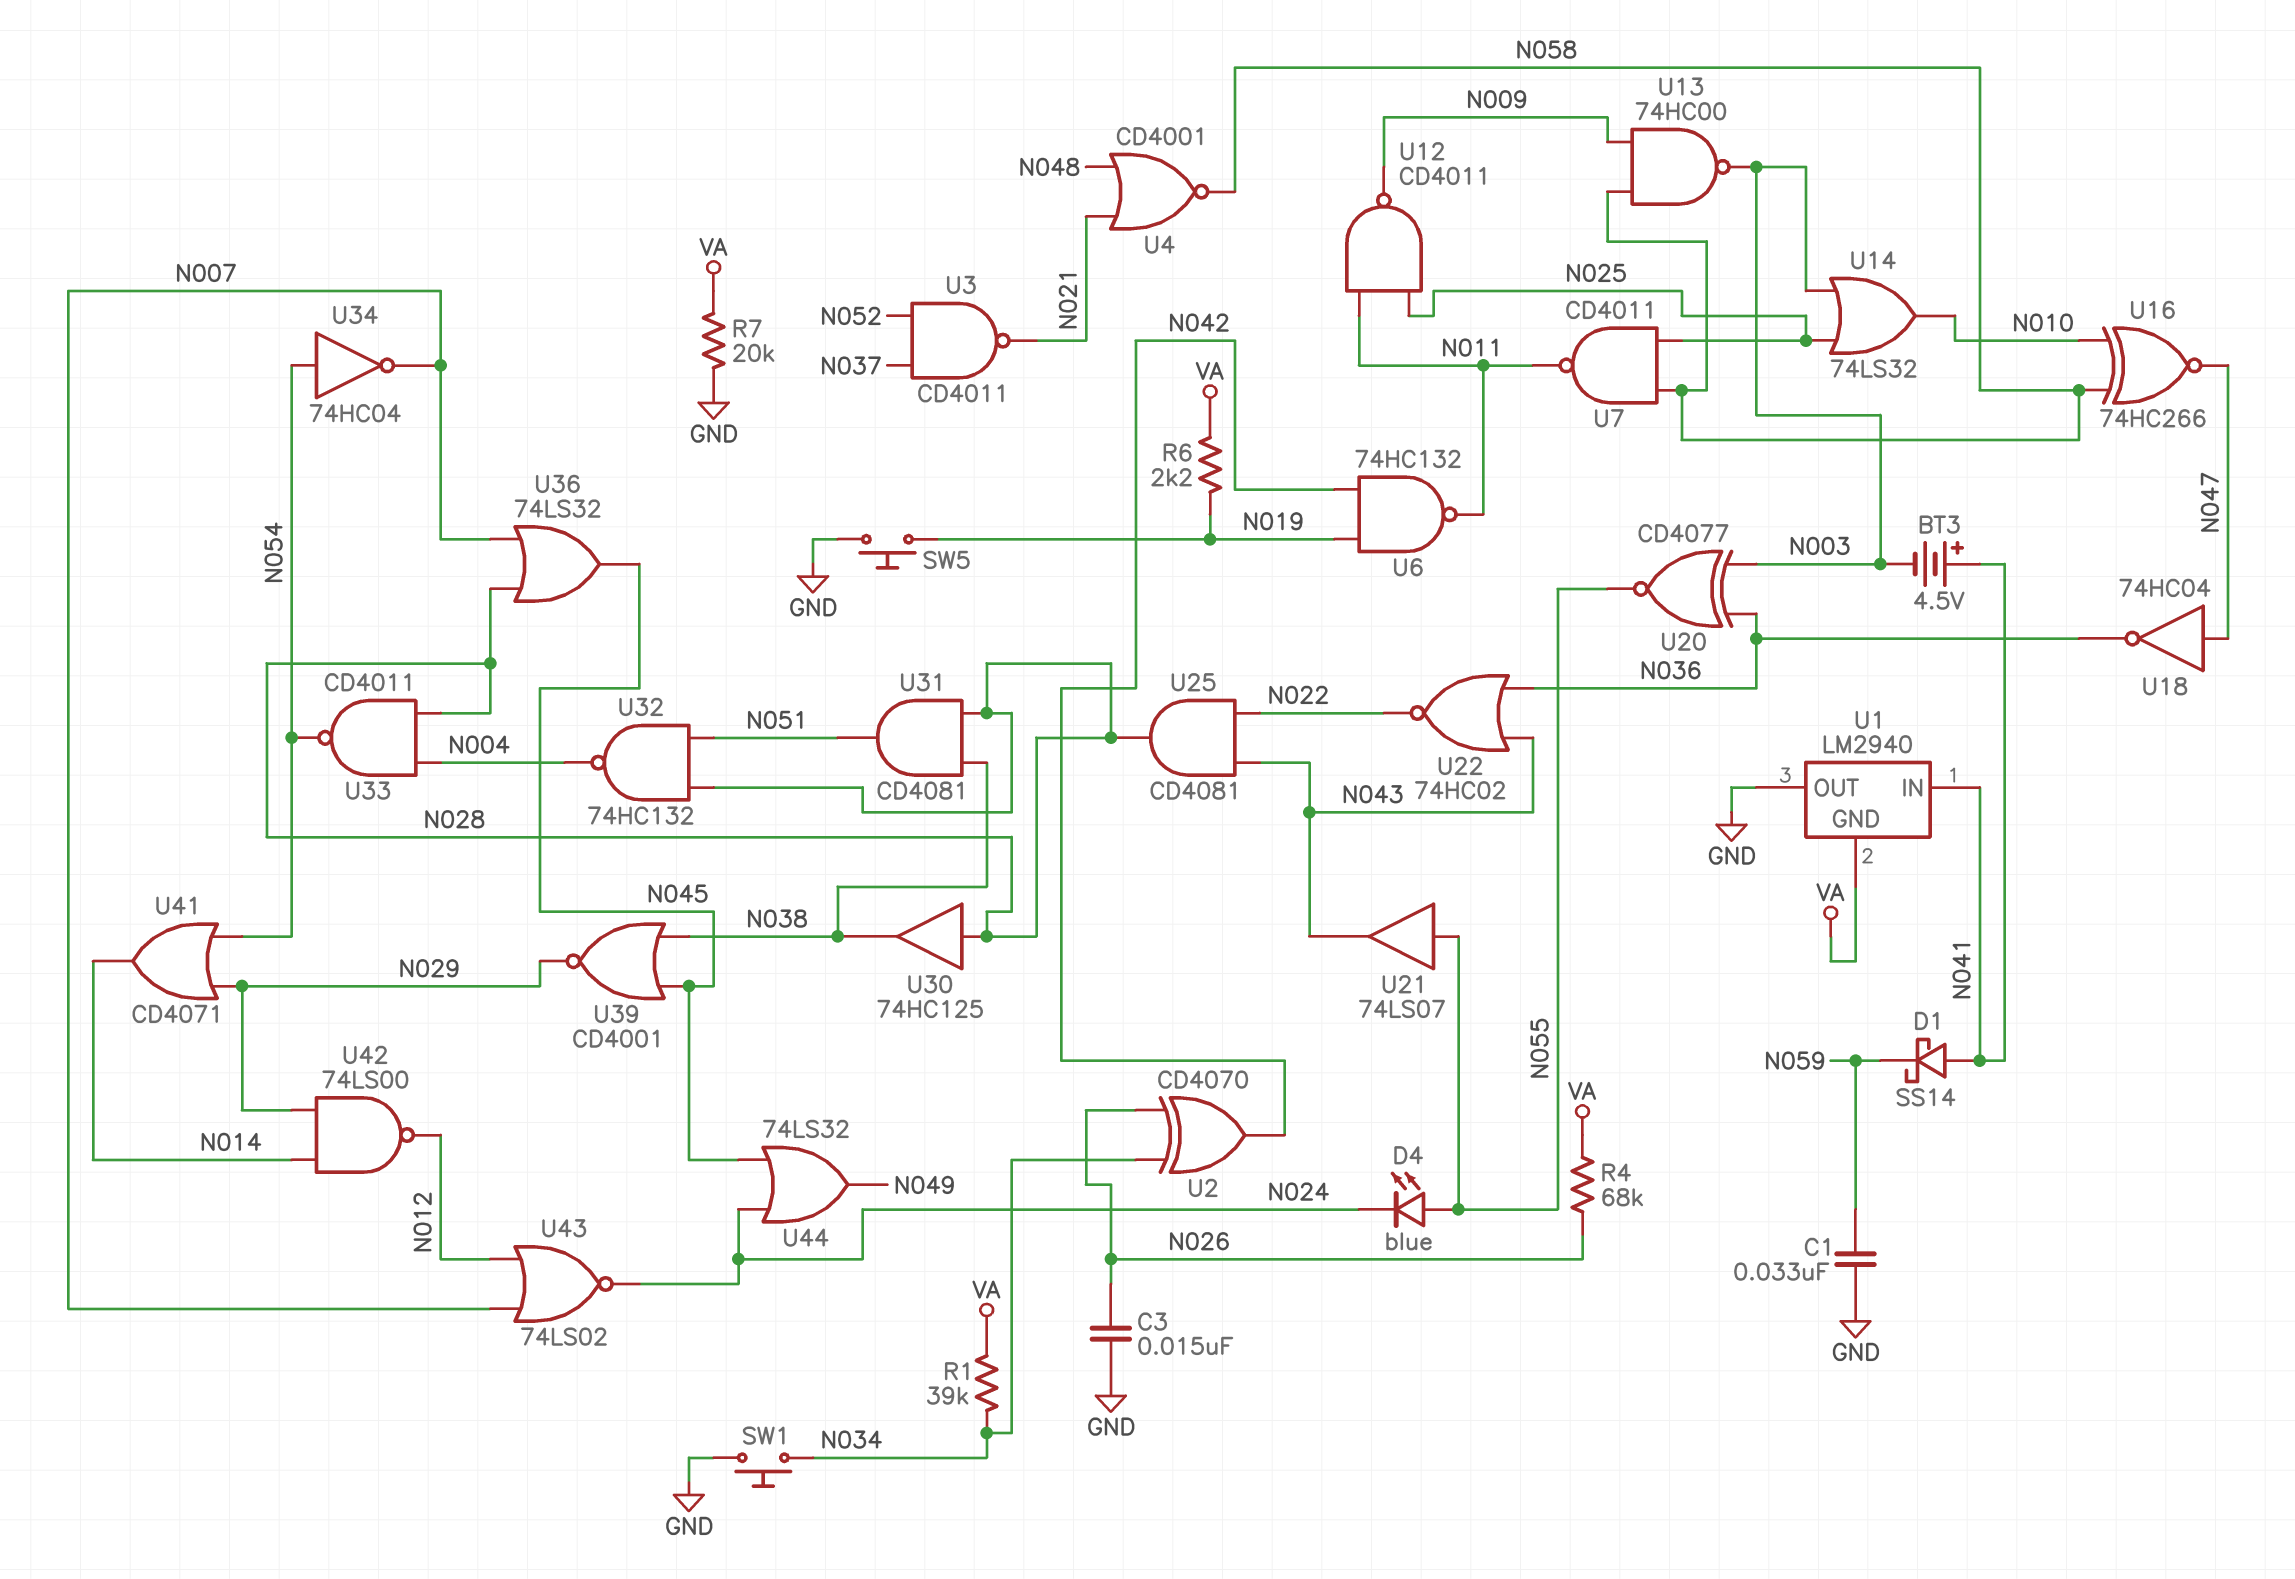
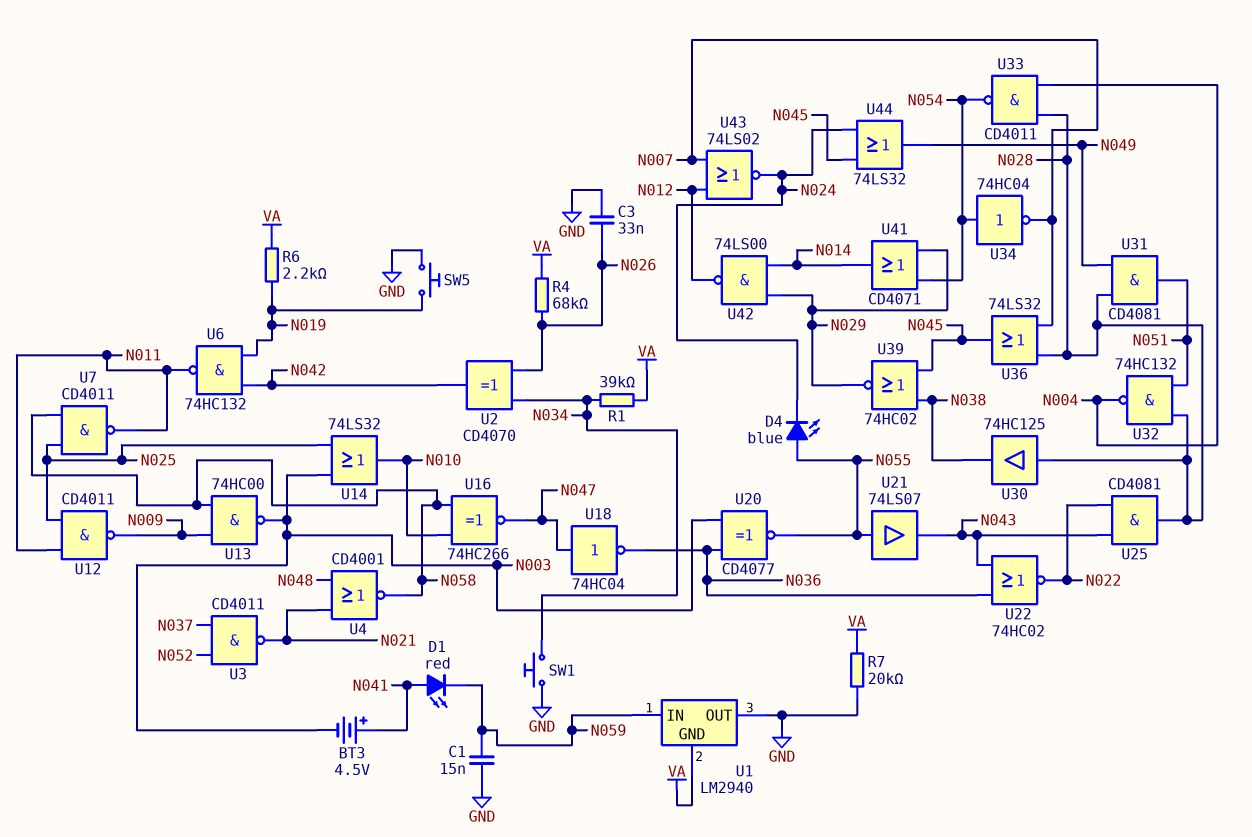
C1: 33nF (GND, N059) -> 15nF (GND, N059)
C3: 15nF (GND, N026) -> 33nF (GND, N026)
D1: schottky SS14 (A N041, K N059) -> LED red (A N041, K N059)
U1 pin IN: N041 -> N059
U31: AND CD4081 (in N028, in N038, out N051) -> AND CD4081 (in N028, in N049, out N051)
U39: NOR CD4001 (in N038, in N045, out N029) -> NOR 74HC02 (in N038, in N045, out N029)

